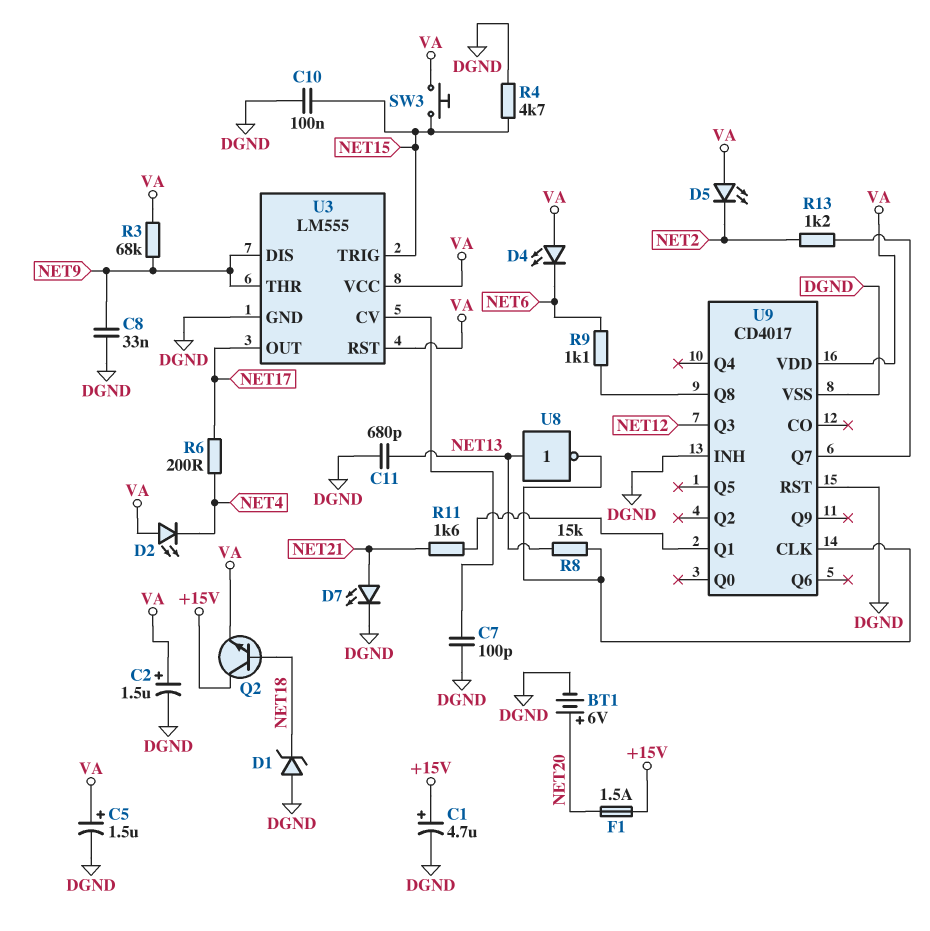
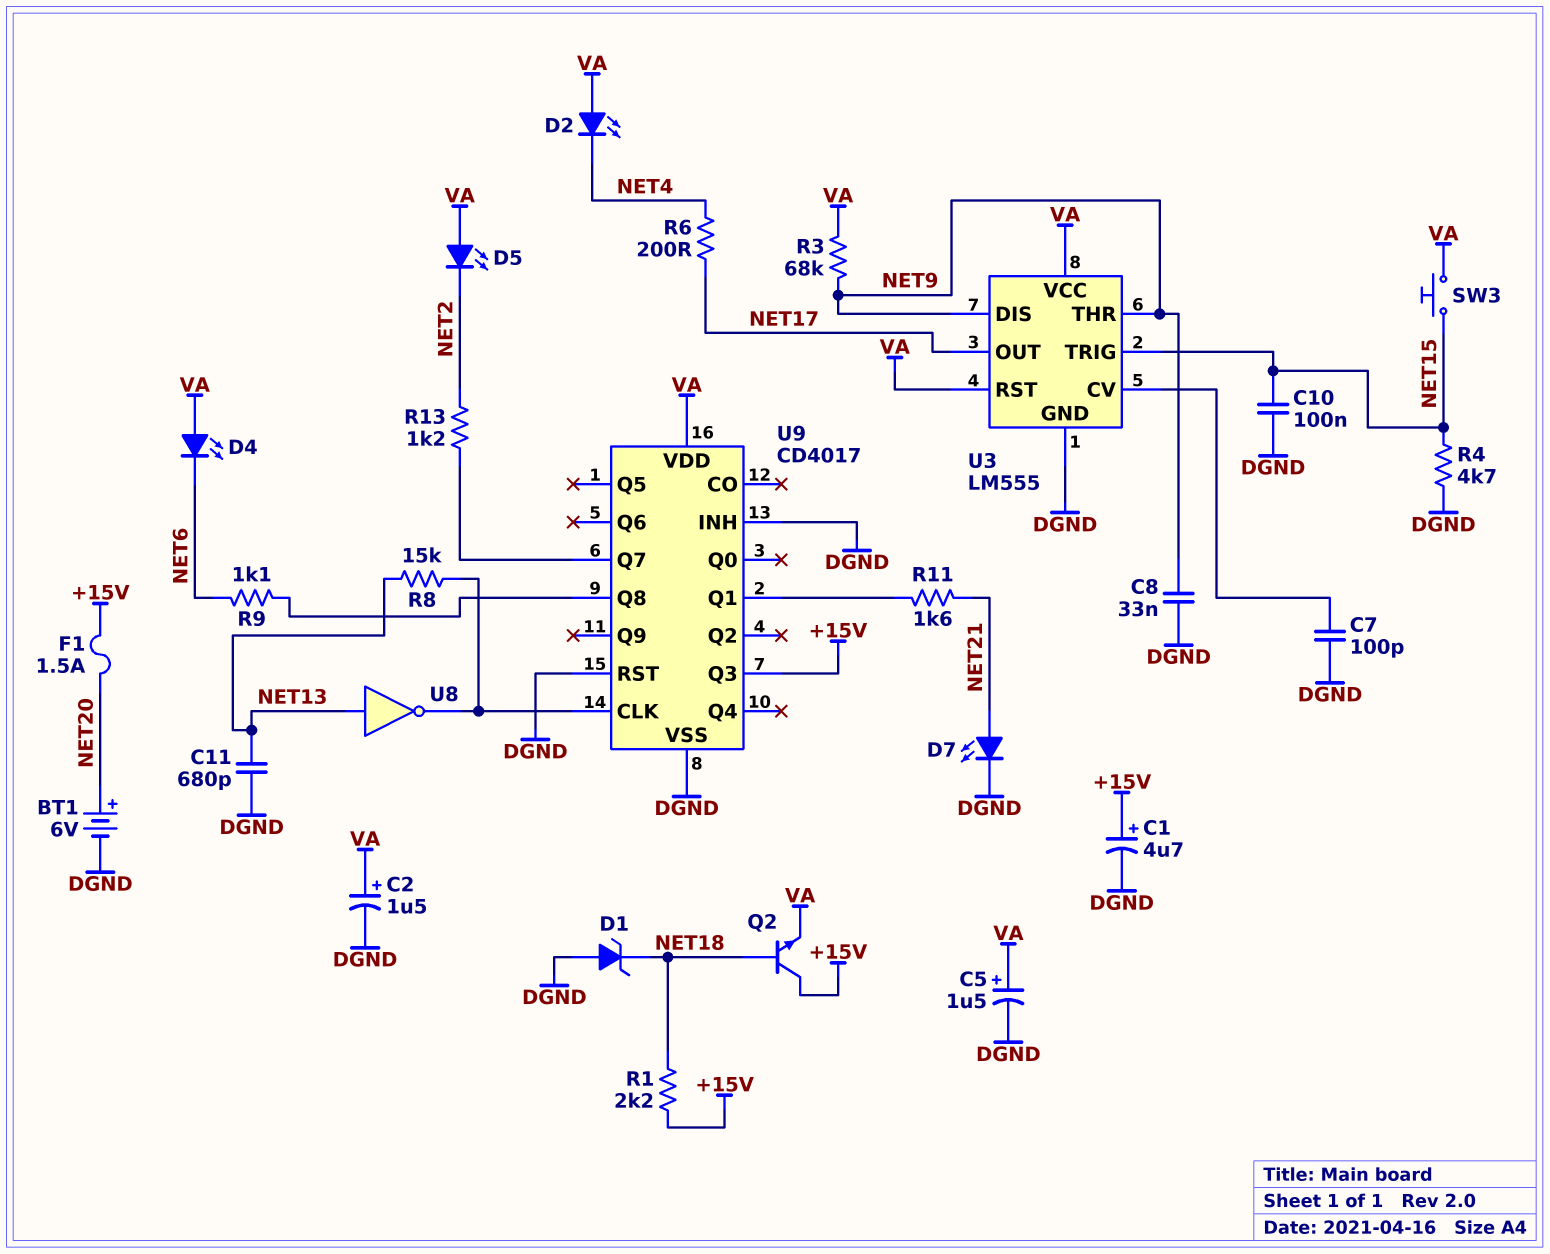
R1: none -> 2.2k (+15V, NET18)
U9 pin Q3: NET12 -> +15V

